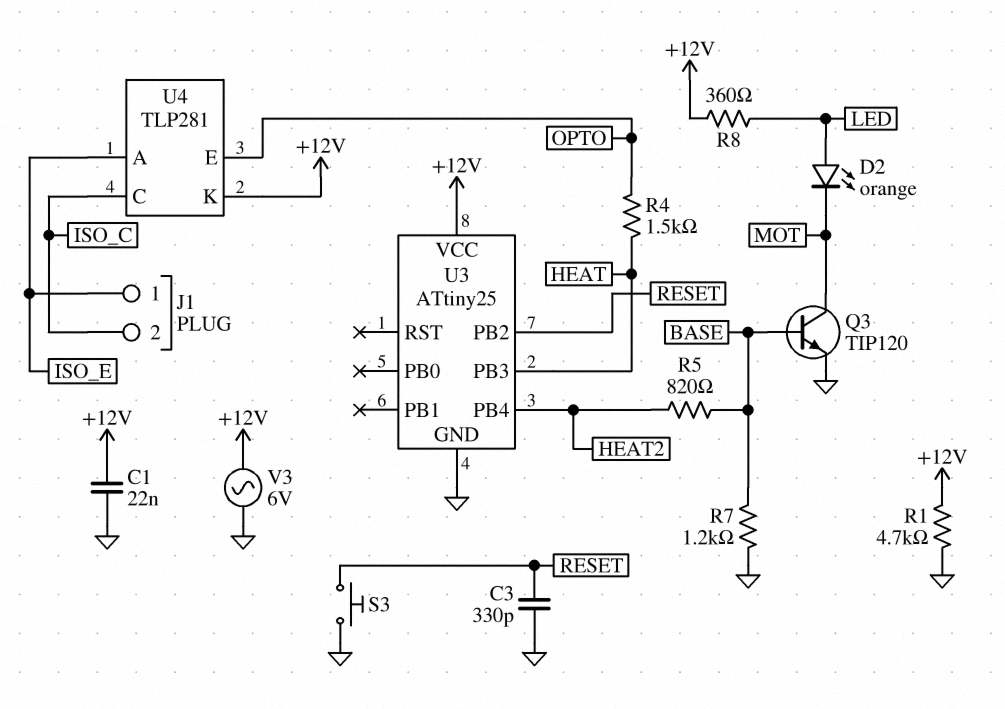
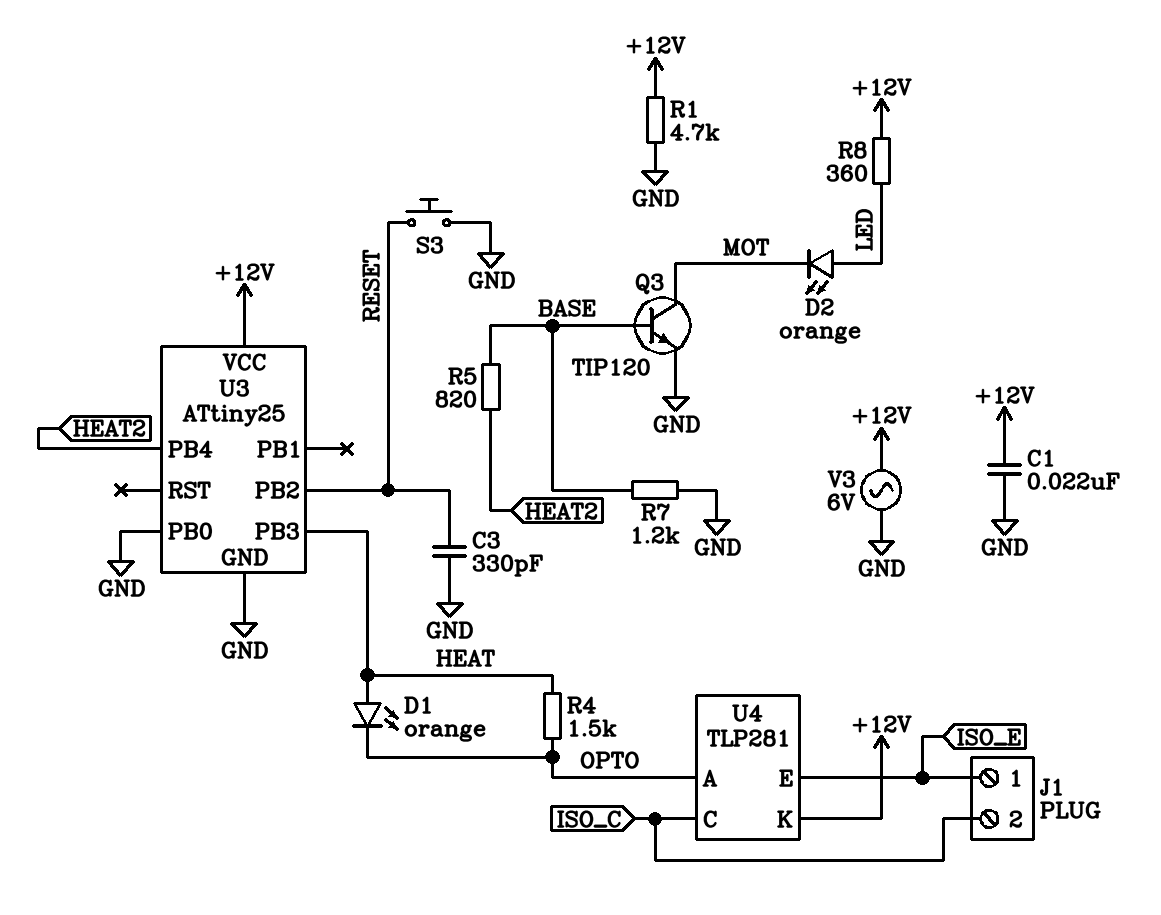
D1: none -> LED orange (A HEAT, K OPTO)
U3 pin PB0: none -> GND
U4 pin A: ISO_E -> OPTO
U4 pin E: OPTO -> ISO_E

